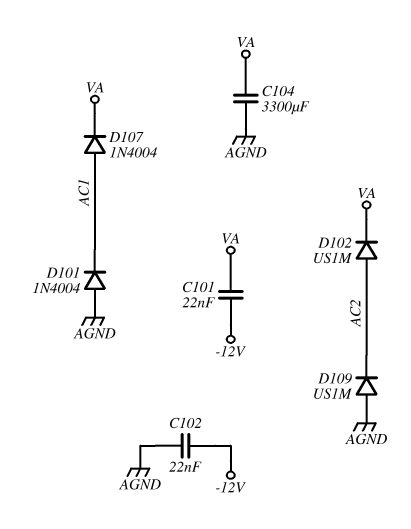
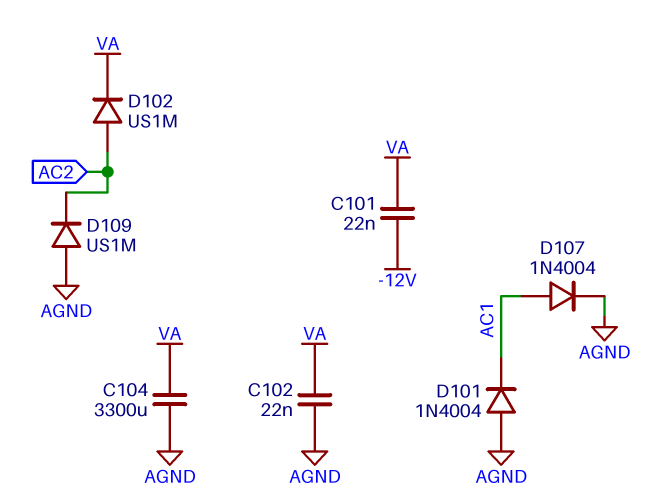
C102: 22nF (-12V, AGND) -> 22nF (AGND, VA)
D107: diode 1N4004 (A AC1, K VA) -> diode 1N4004 (A AC1, K AGND)

